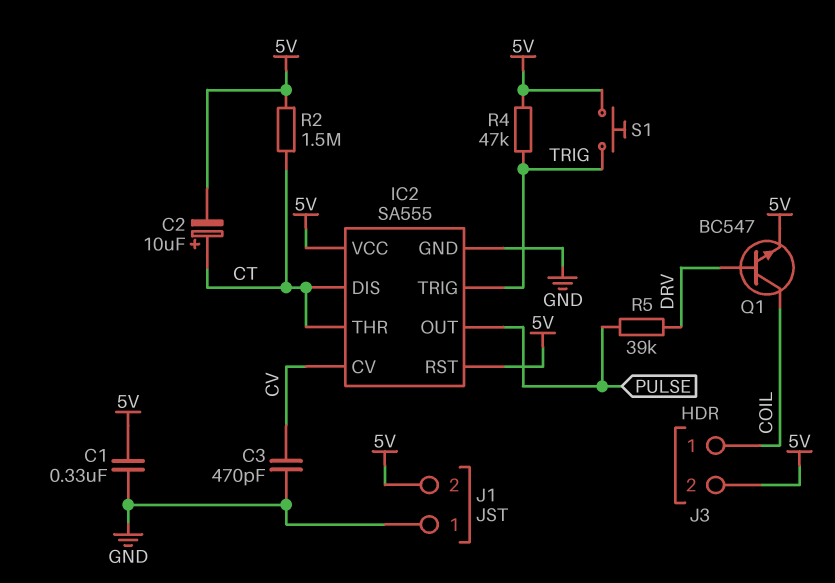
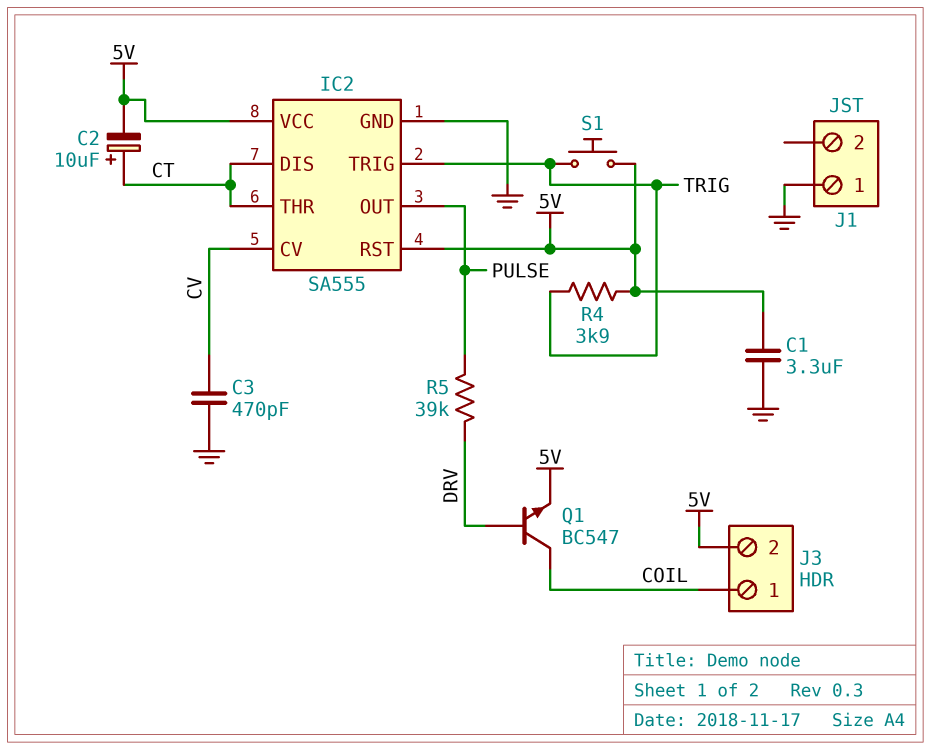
C1: 330nF (5V, GND) -> 3.3uF (5V, GND)
J1 pin 2: 5V -> none
R2: 1.5M (5V, CT) -> none
R4: 47k (5V, TRIG) -> 3.9k (5V, TRIG)

